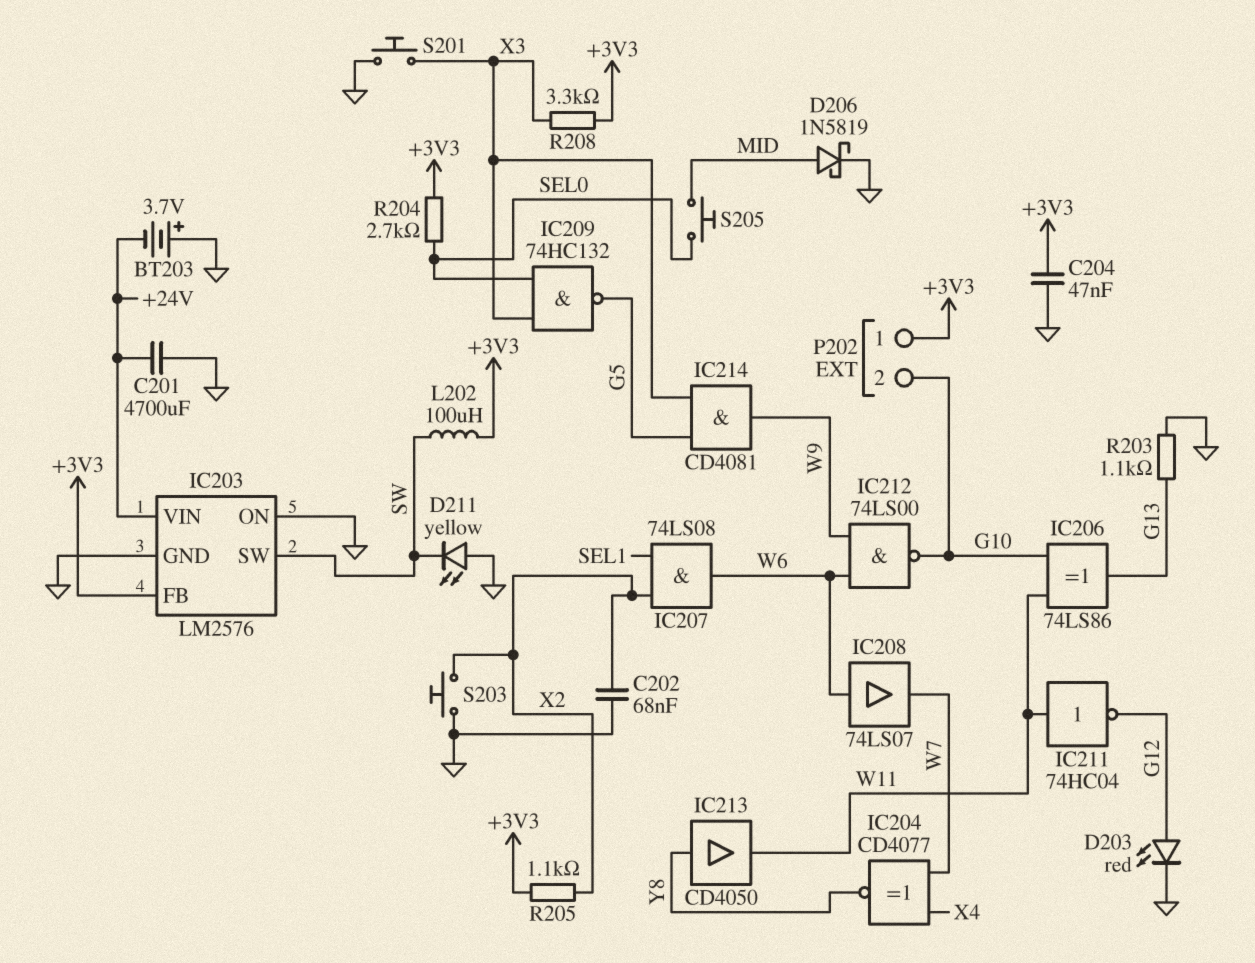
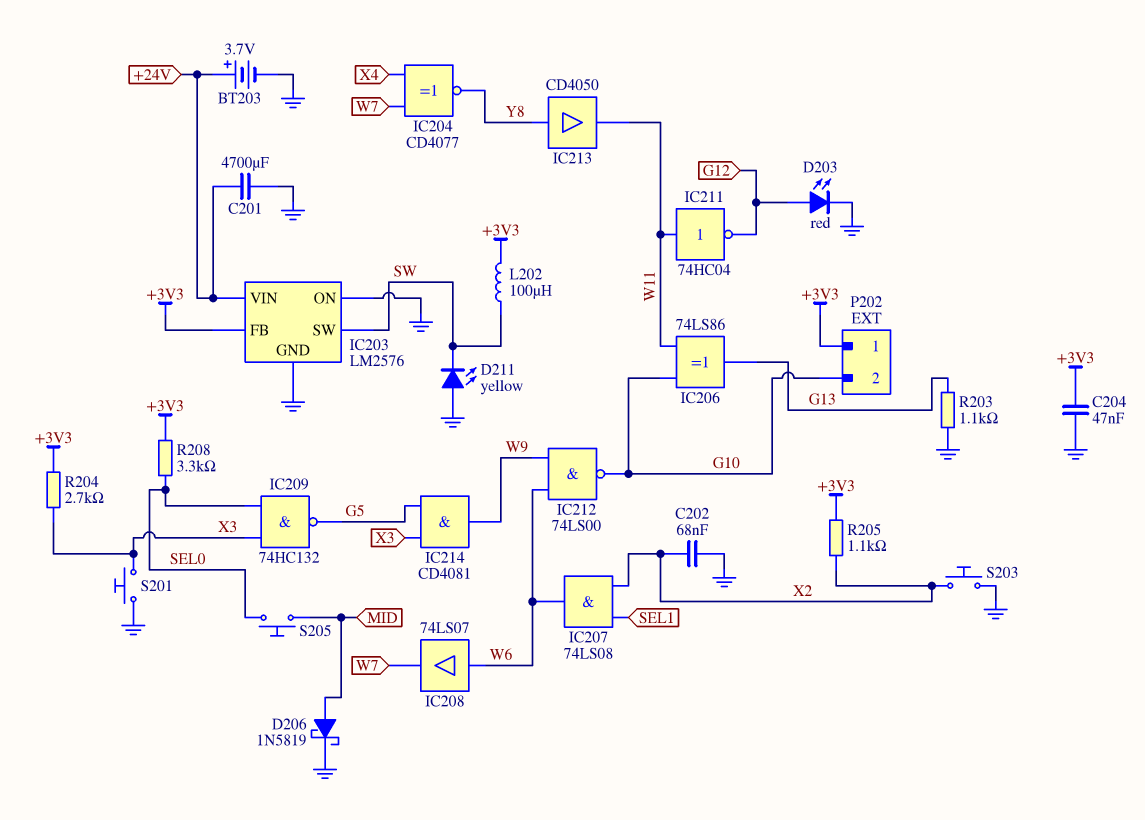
BT203: 3.7V (plus GND, minus +24V) -> 3.7V (plus +24V, minus GND)
R204: 2.7k (+3V3, SEL0) -> 2.7k (+3V3, X3)
R208: 3.3k (+3V3, X3) -> 3.3k (+3V3, SEL0)

